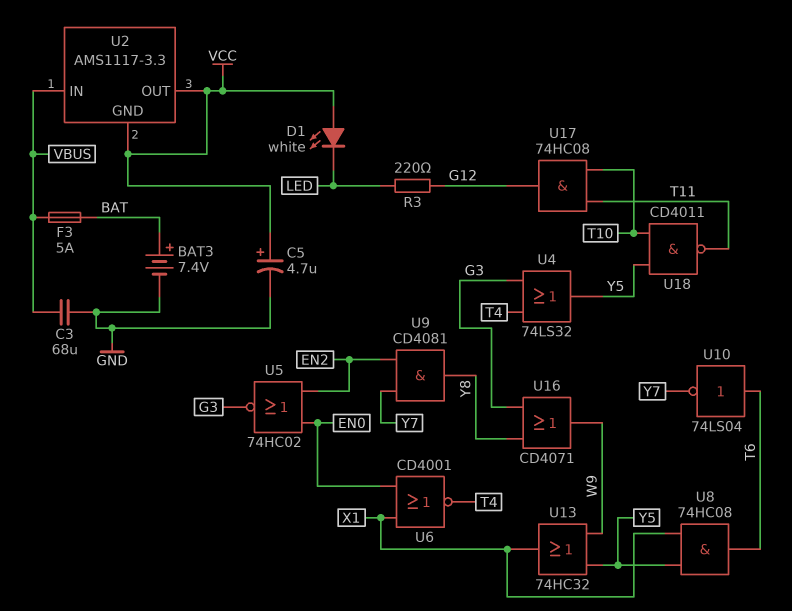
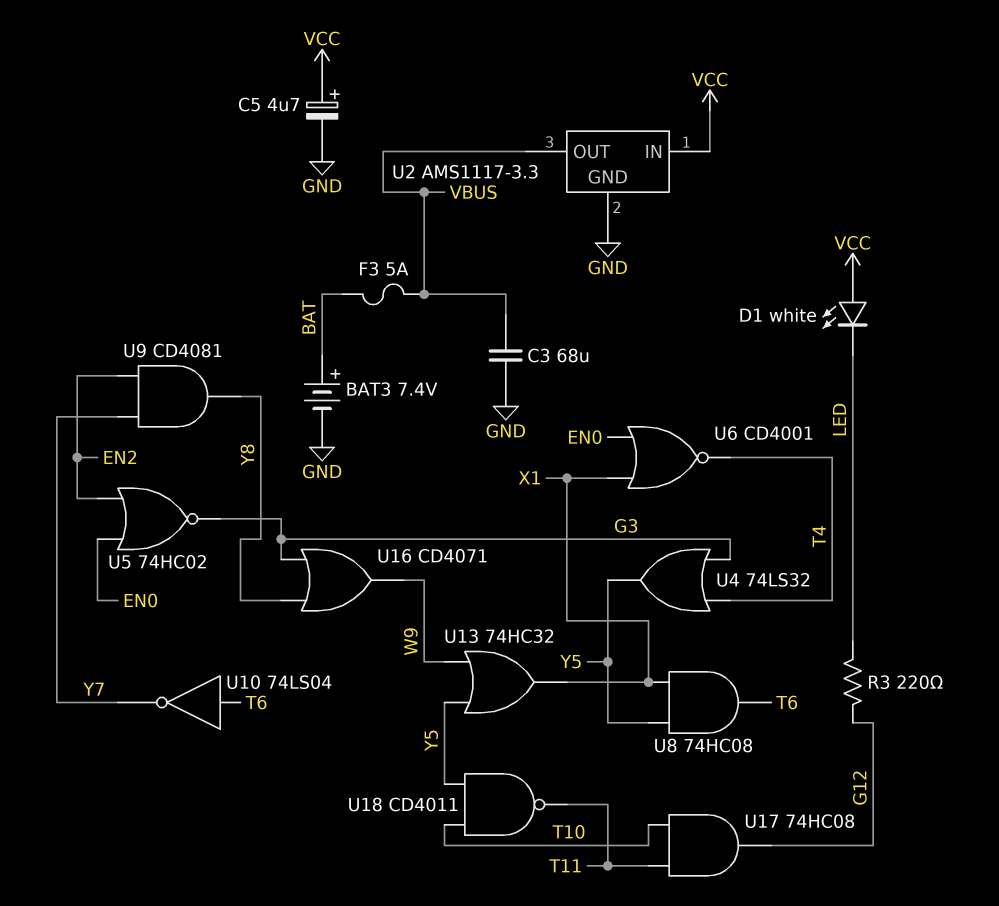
U2 pin GND: VCC -> GND
U2 pin IN: VBUS -> VCC
U2 pin OUT: VCC -> VBUS

